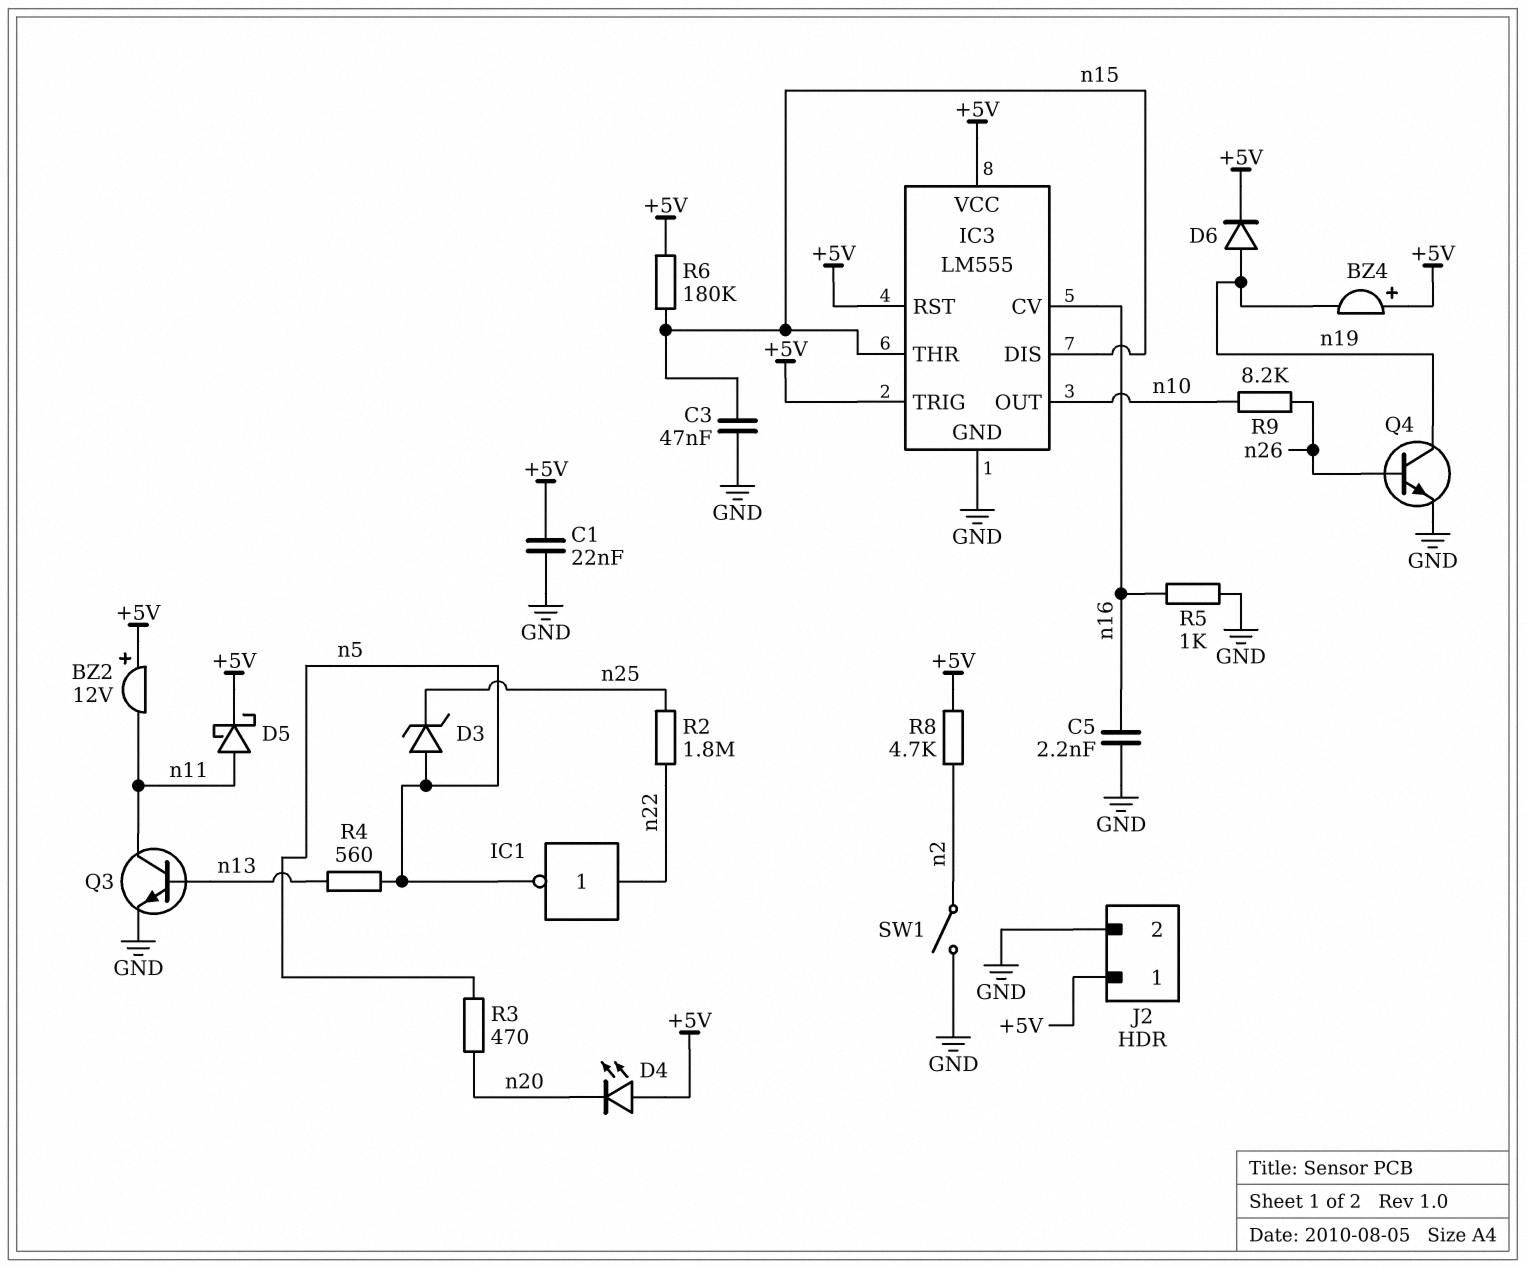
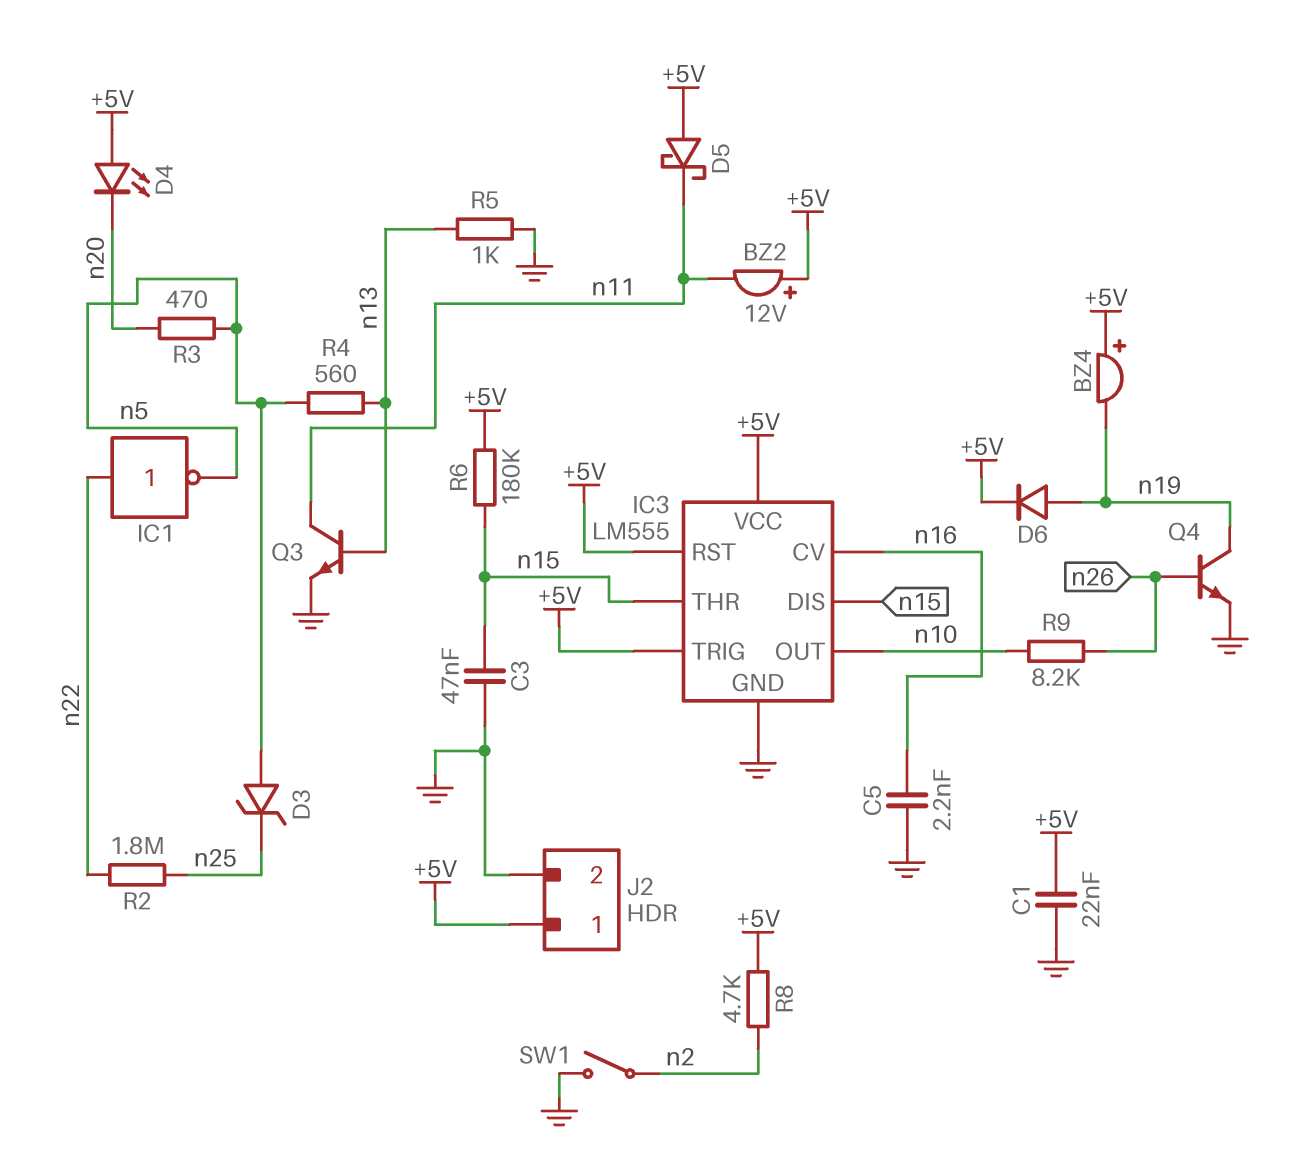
D5: schottky (A n11, K +5V) -> schottky (A +5V, K n11)
R5: 1k (GND, n16) -> 1k (GND, n13)

